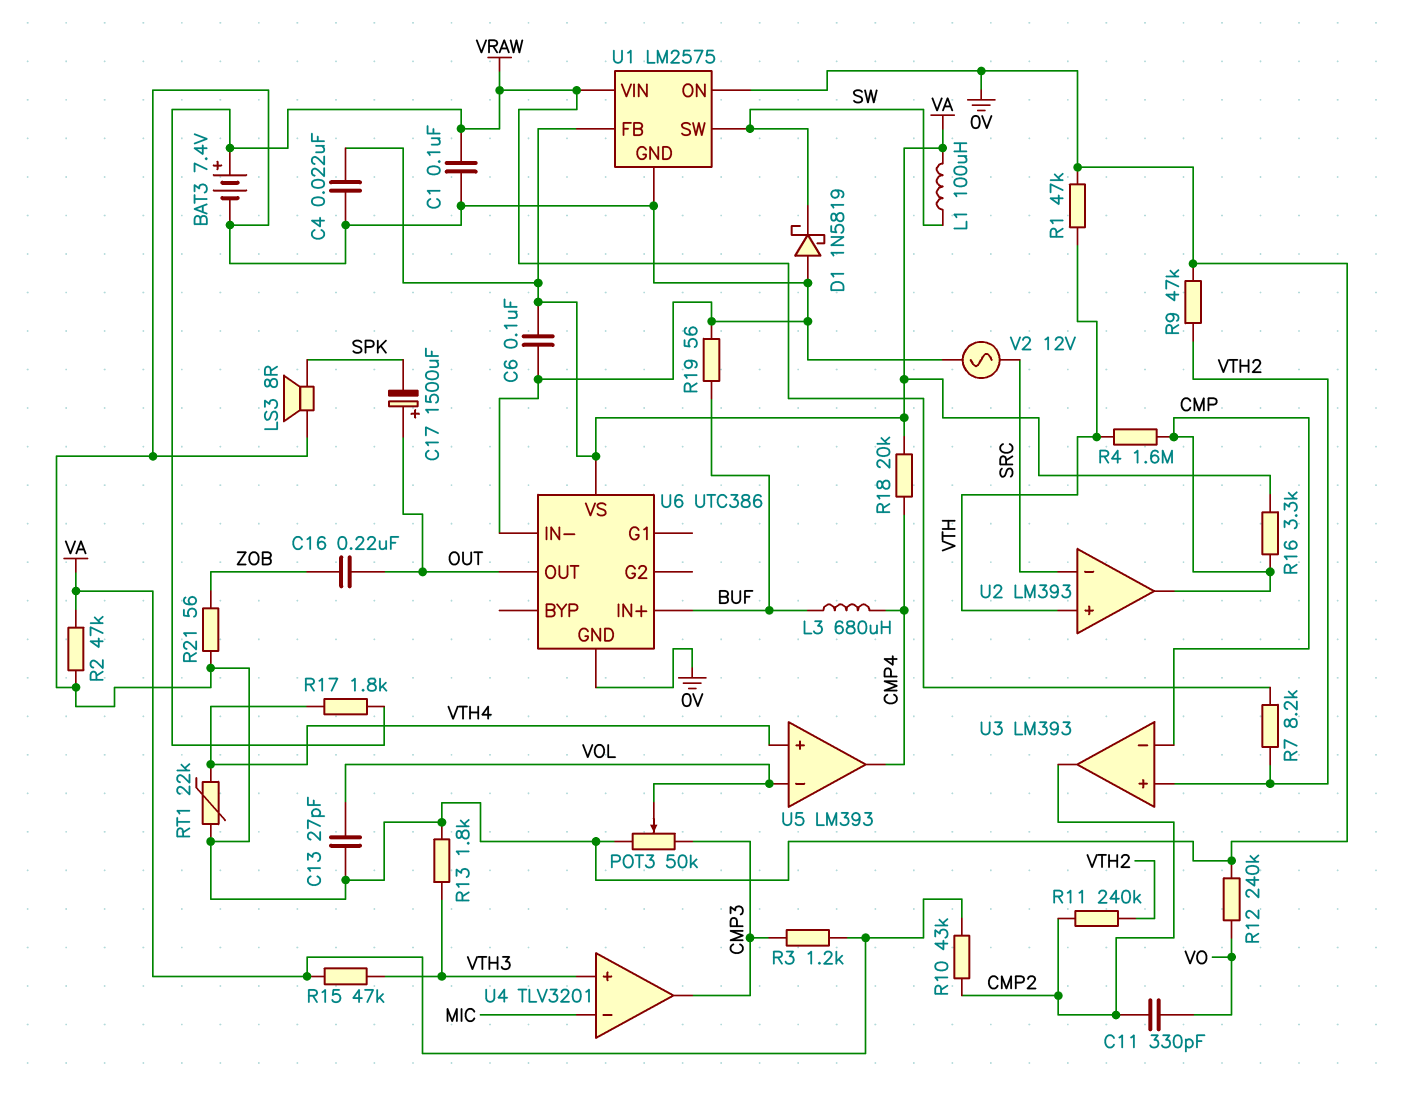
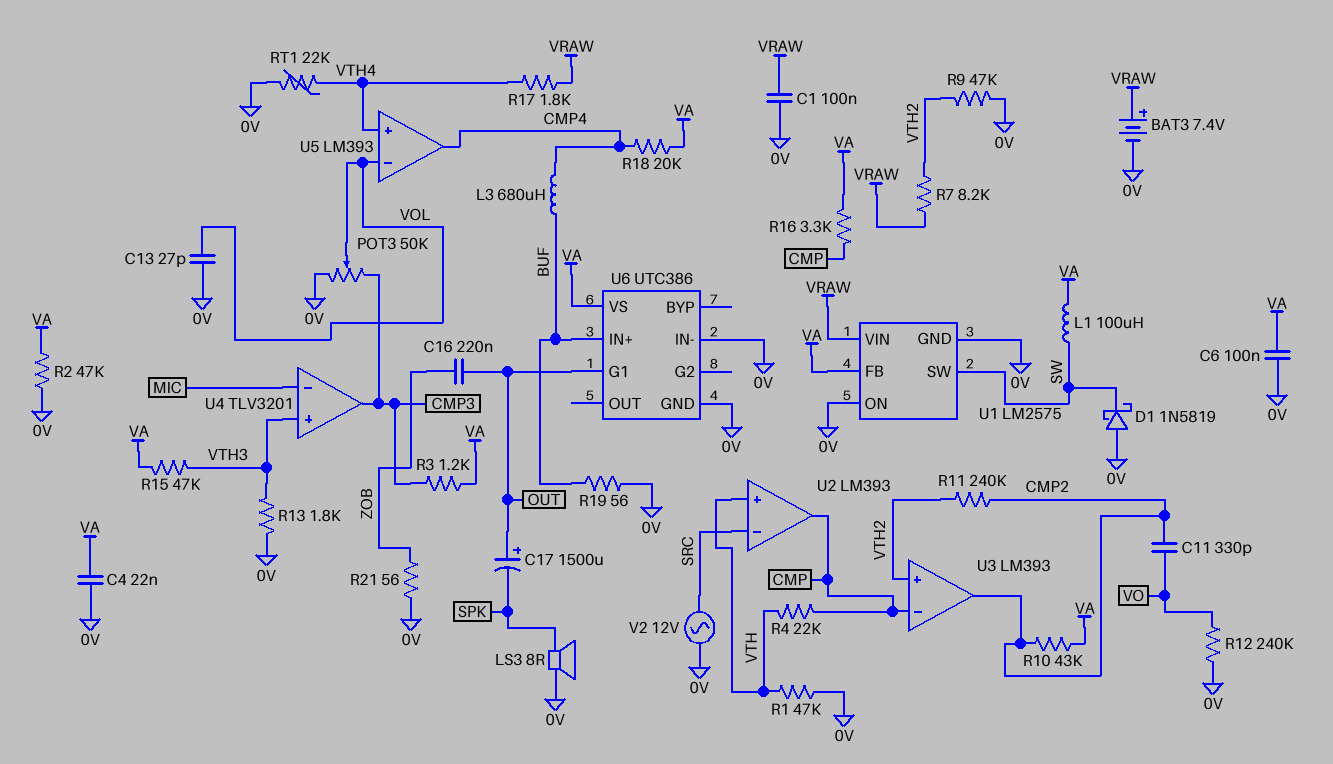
R4: 1.6M (CMP, VTH) -> 22k (CMP, VTH)
U6 pin G1: none -> OUT
U6 pin OUT: OUT -> none

